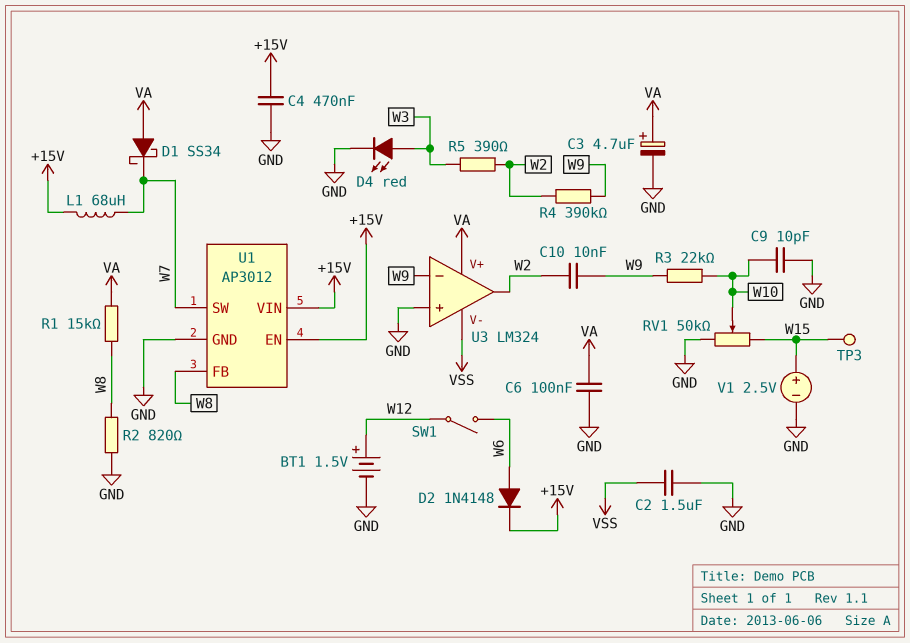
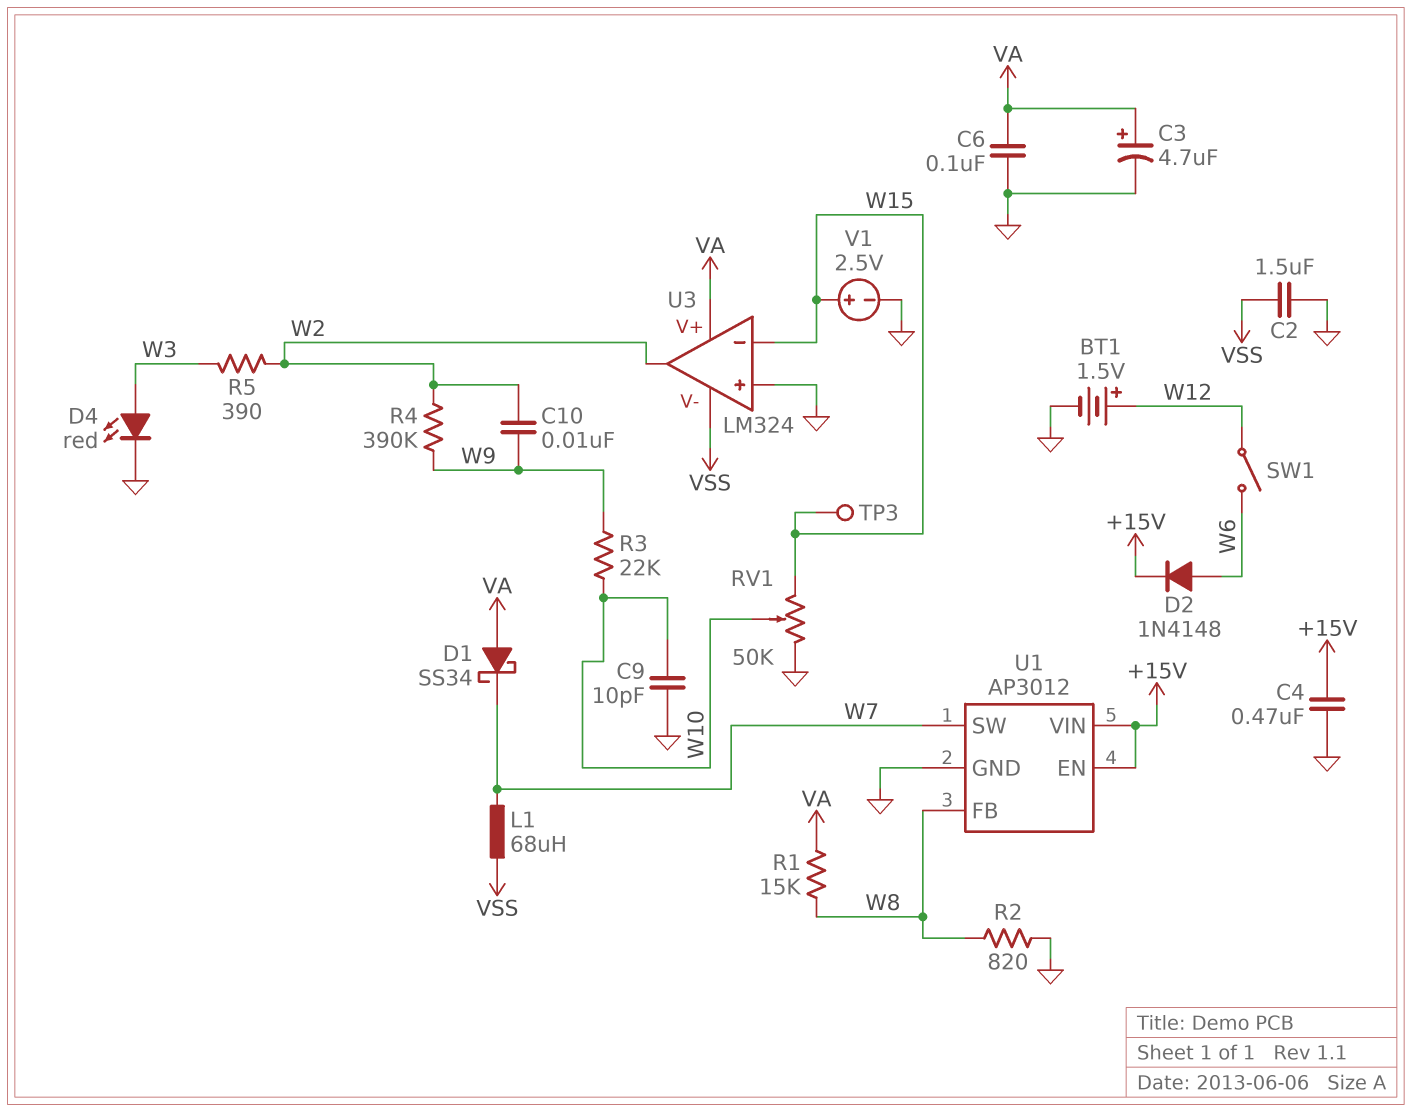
L1: 68uH (+15V, W7) -> 68uH (VSS, W7)
U3 pin in-: W9 -> W15

